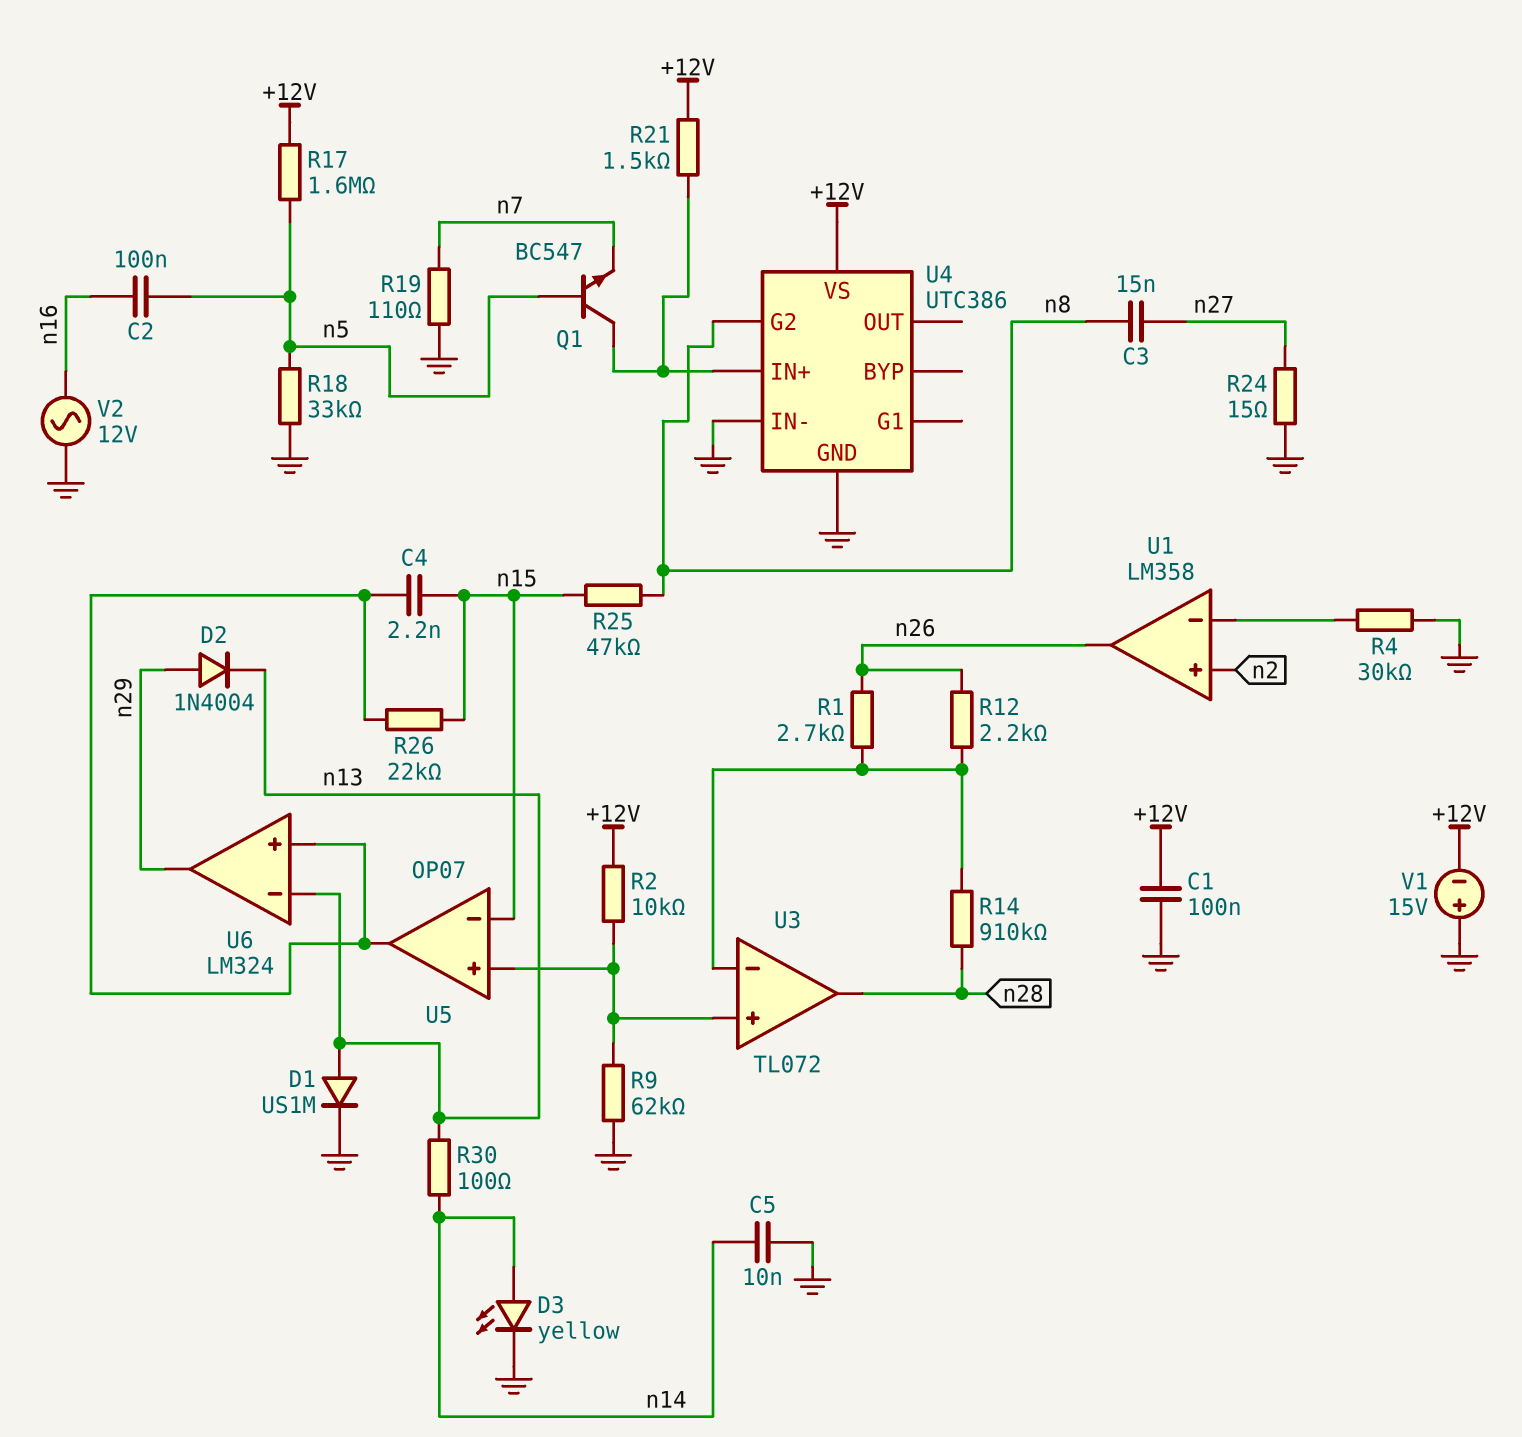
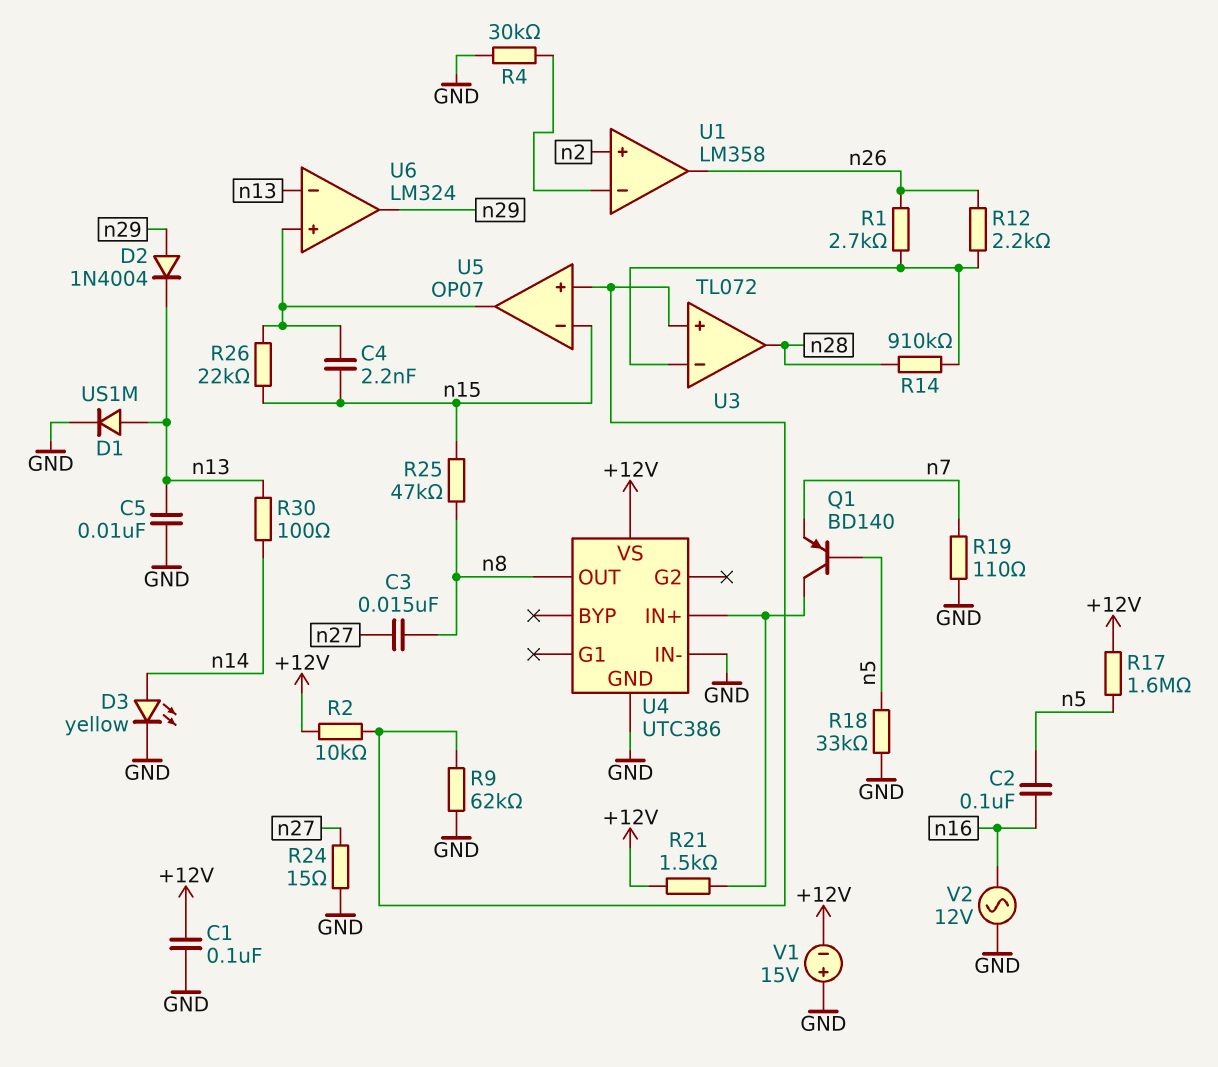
C5: 10nF (GND, n14) -> 10nF (GND, n13)
Q1: NPN BC547 (B n5, C U4/IN+, E n7) -> PNP BD140 (B n5, C U4/IN+, E n7)
U4 pin G2: n8 -> none
U4 pin OUT: none -> n8

